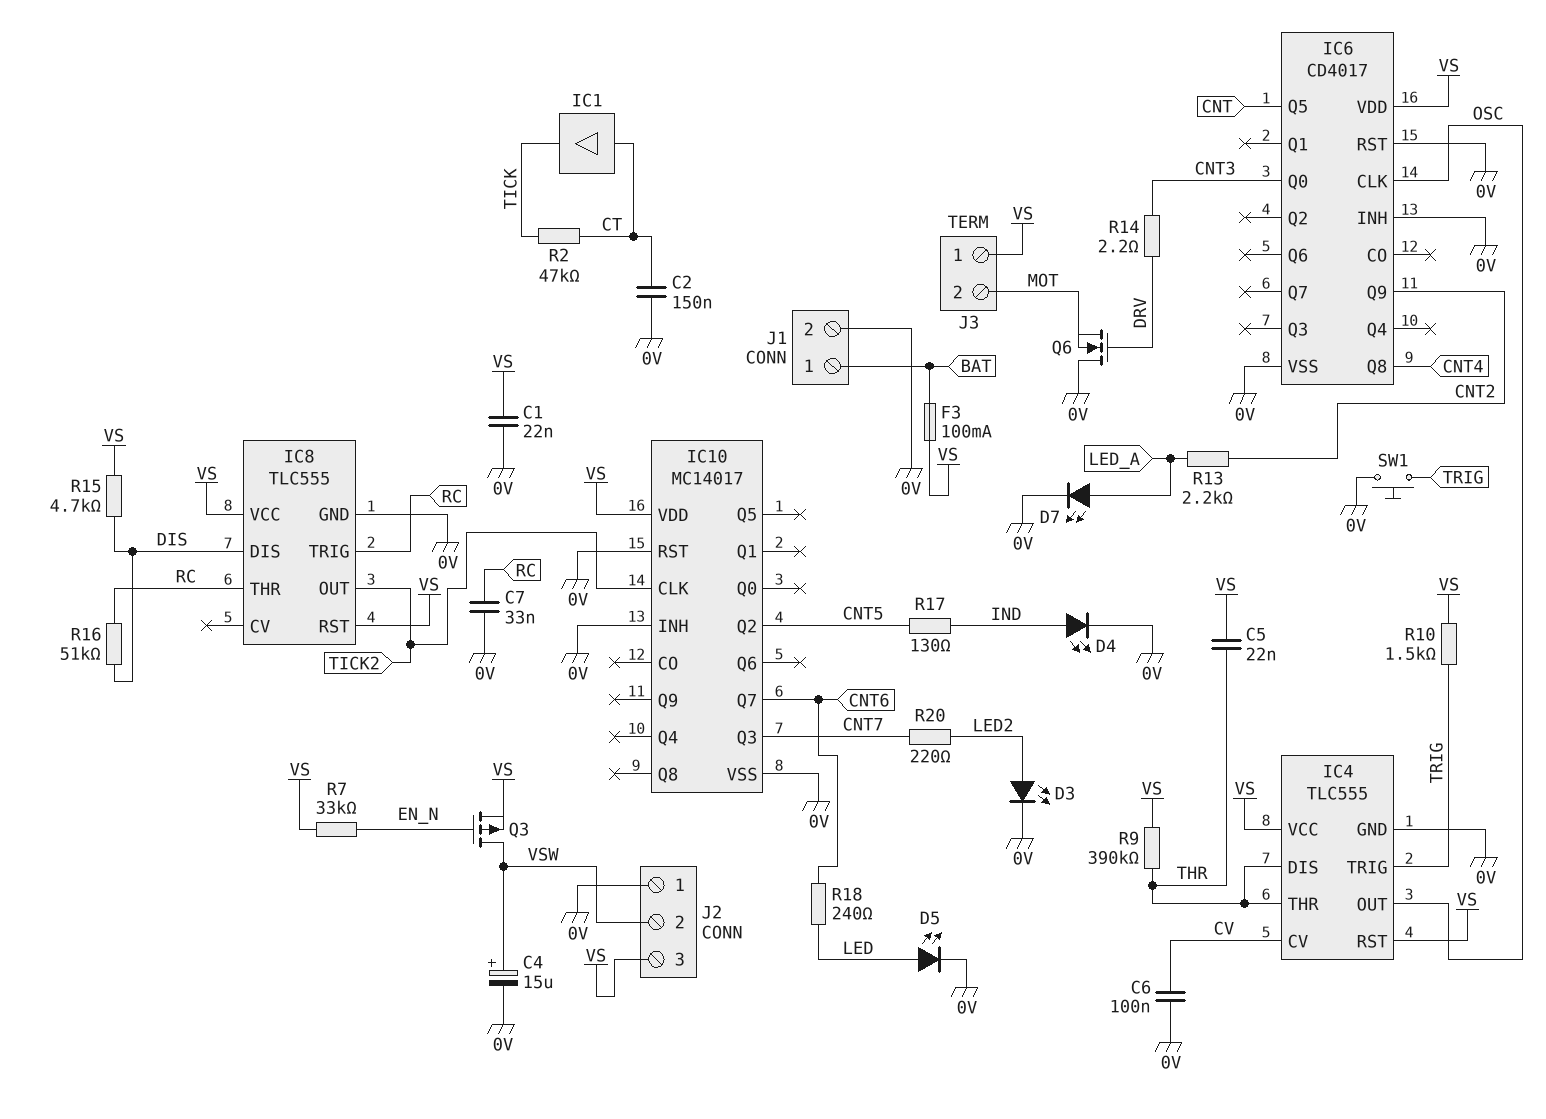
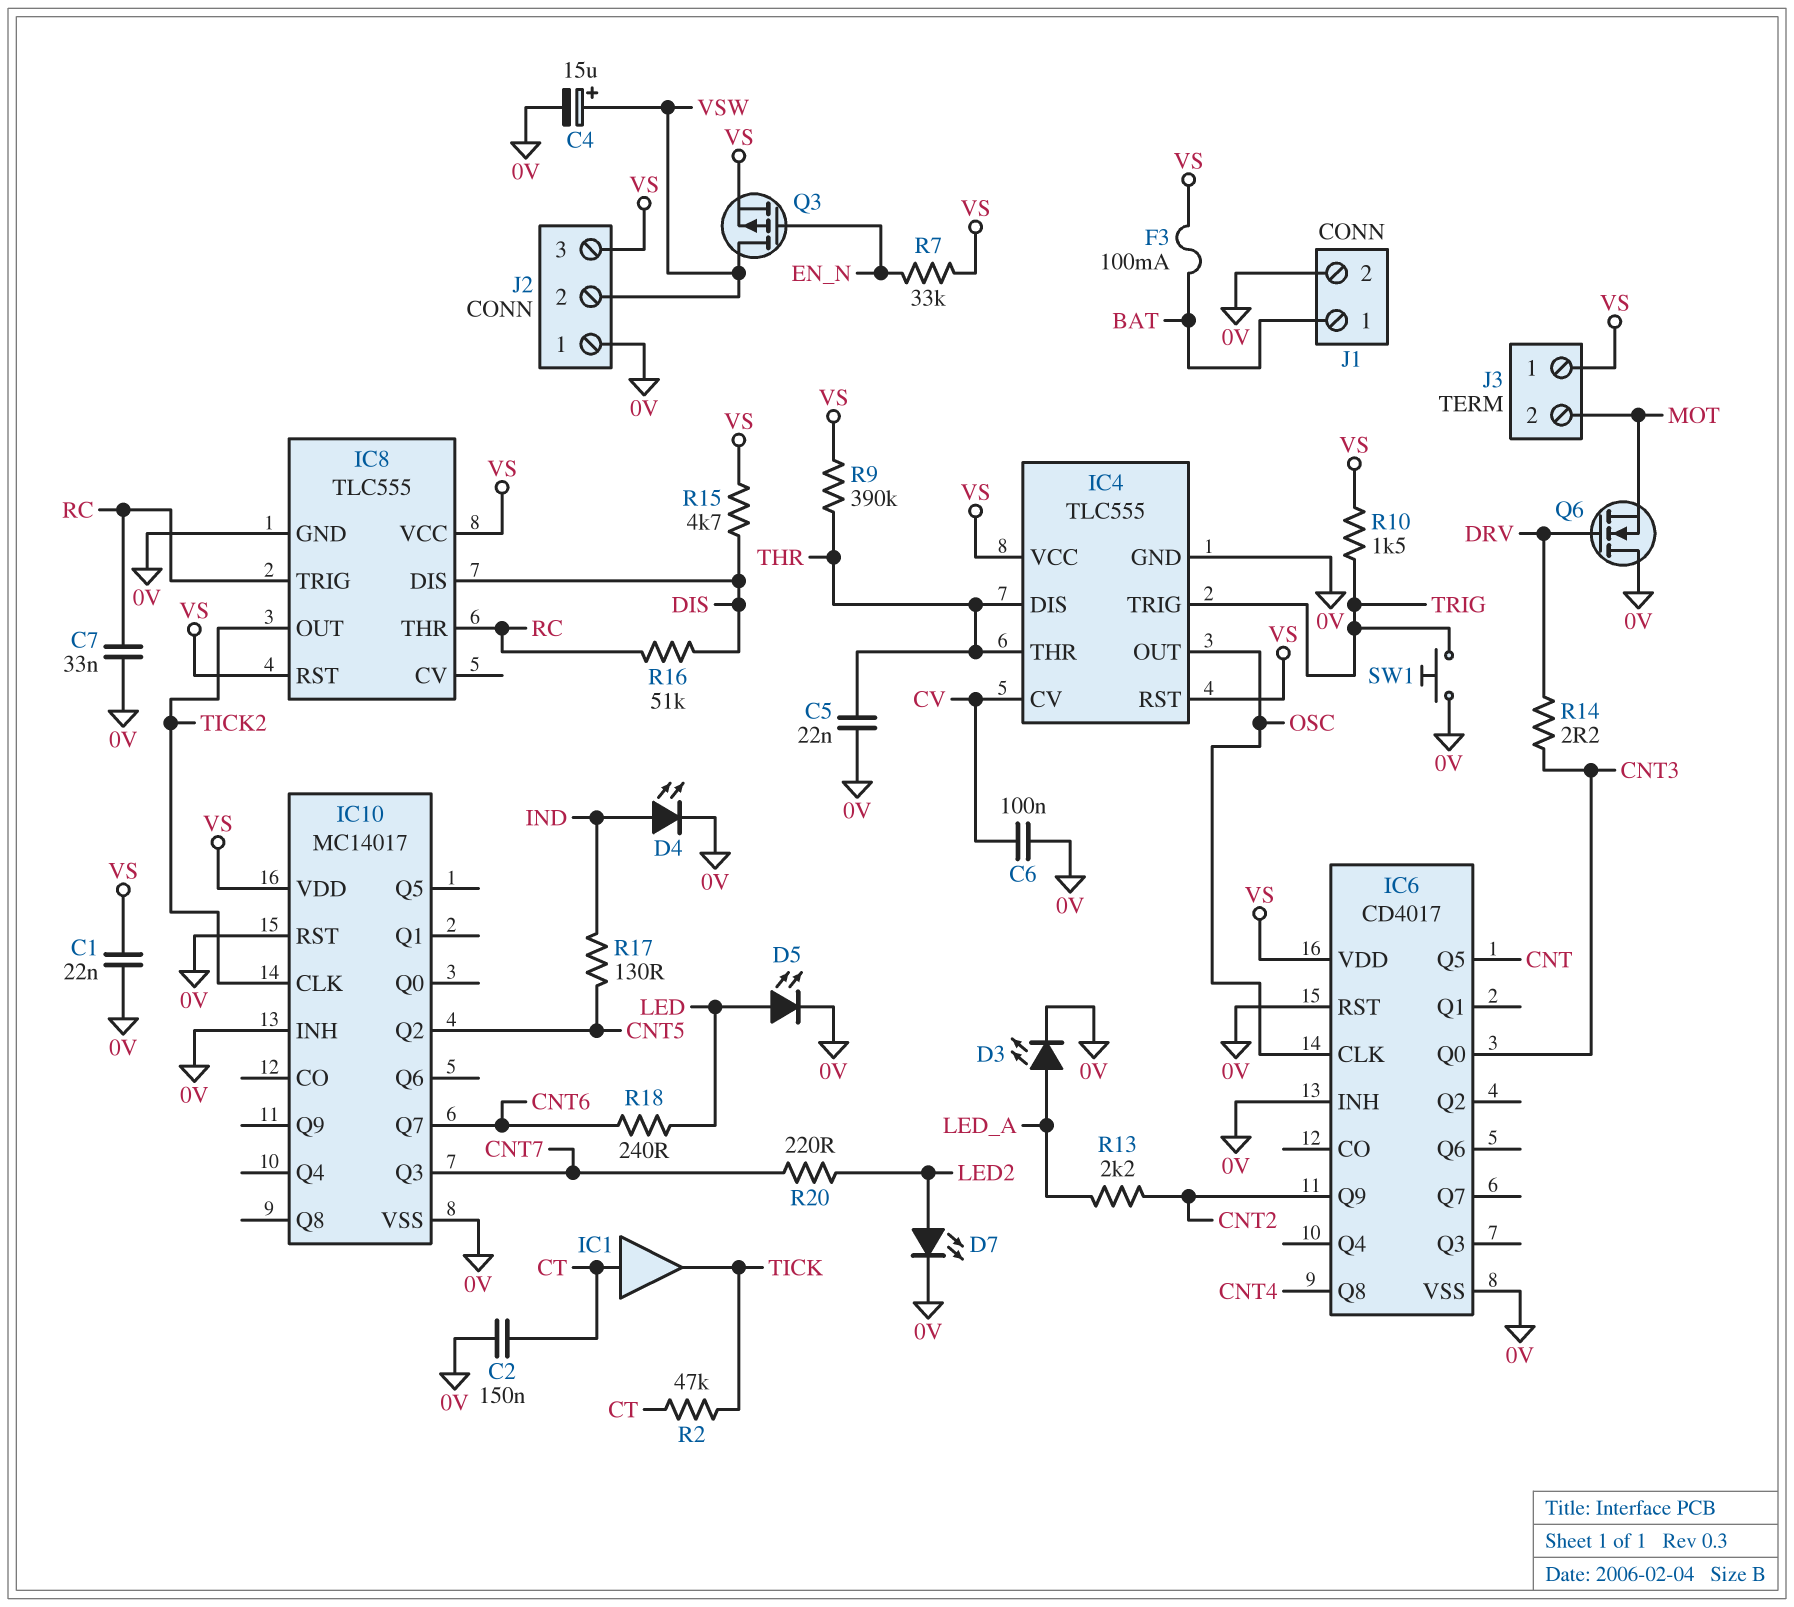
C5: 22nF (THR, VS) -> 22nF (0V, THR)
D3: LED (A LED2, K 0V) -> LED (A LED_A, K 0V)
D7: LED (A LED_A, K 0V) -> LED (A LED2, K 0V)

